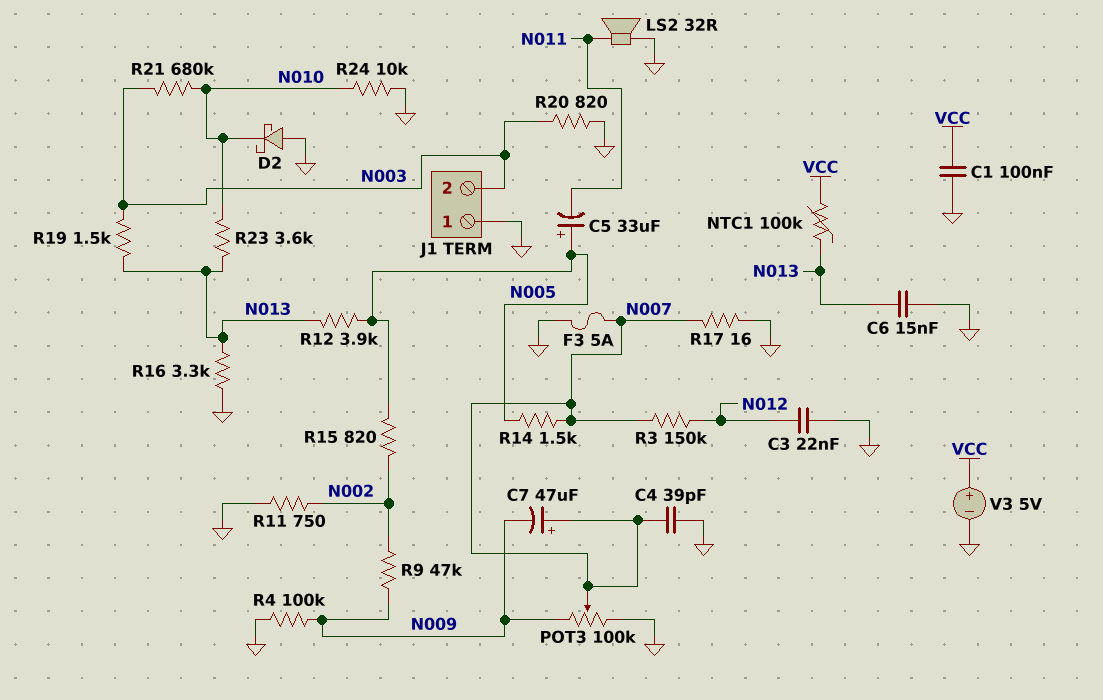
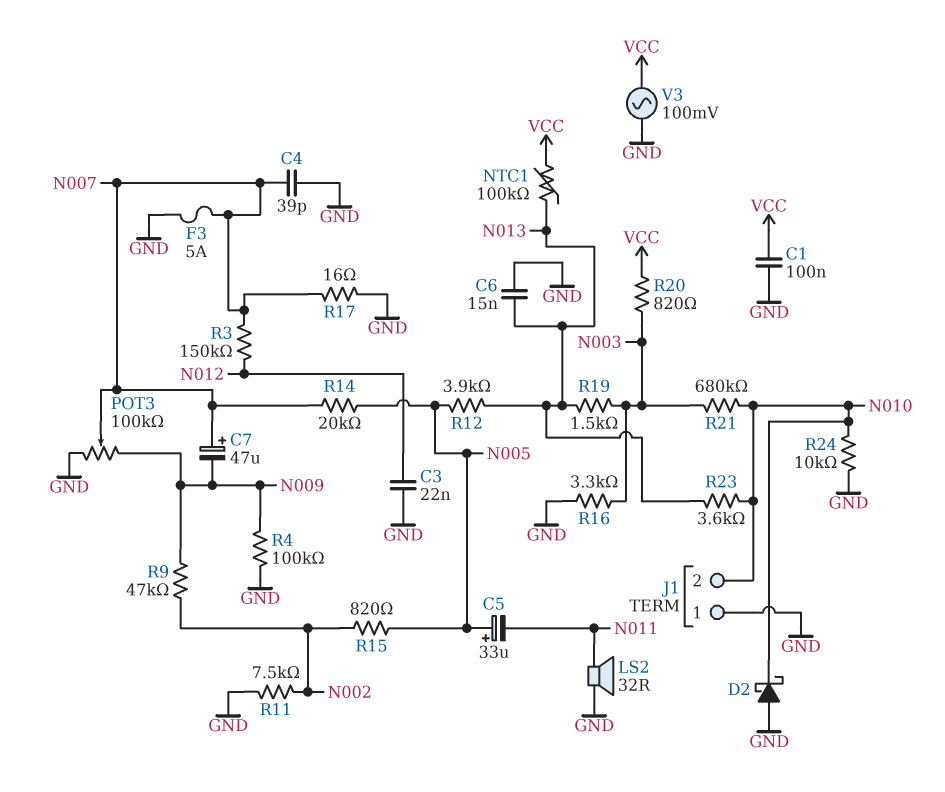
J1 pin 2: N003 -> N010
R11: 750 (GND, N002) -> 7.5k (GND, N002)
R14: 1.5k (N005, N007) -> 20k (N005, N007)
R16: 3.3k (GND, N013) -> 3.3k (GND, N003)
R20: 820 (GND, N003) -> 820 (N003, VCC)
V3: 5V (plus VCC, minus GND) -> AC 100mV (GND, VCC)

